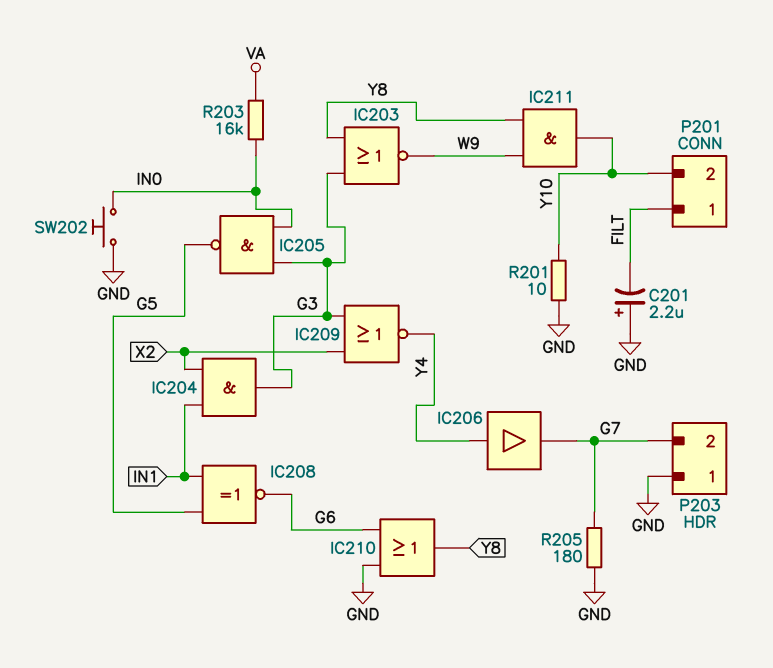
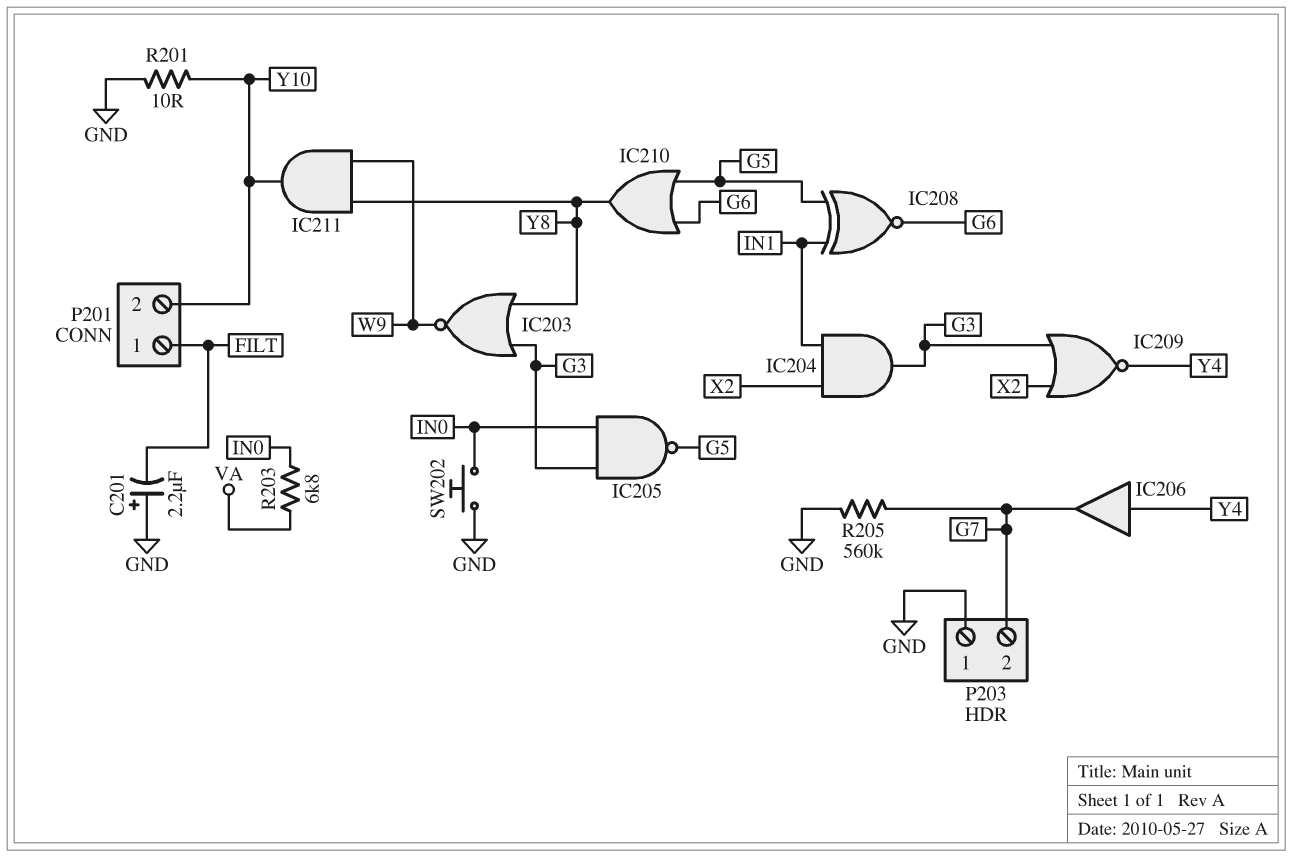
IC210: OR (in G6, in GND, out Y8) -> OR (in G5, in G6, out Y8)
R203: 16k (IN0, VA) -> 6.8k (IN0, VA)
R205: 180 (G7, GND) -> 560k (G7, GND)

